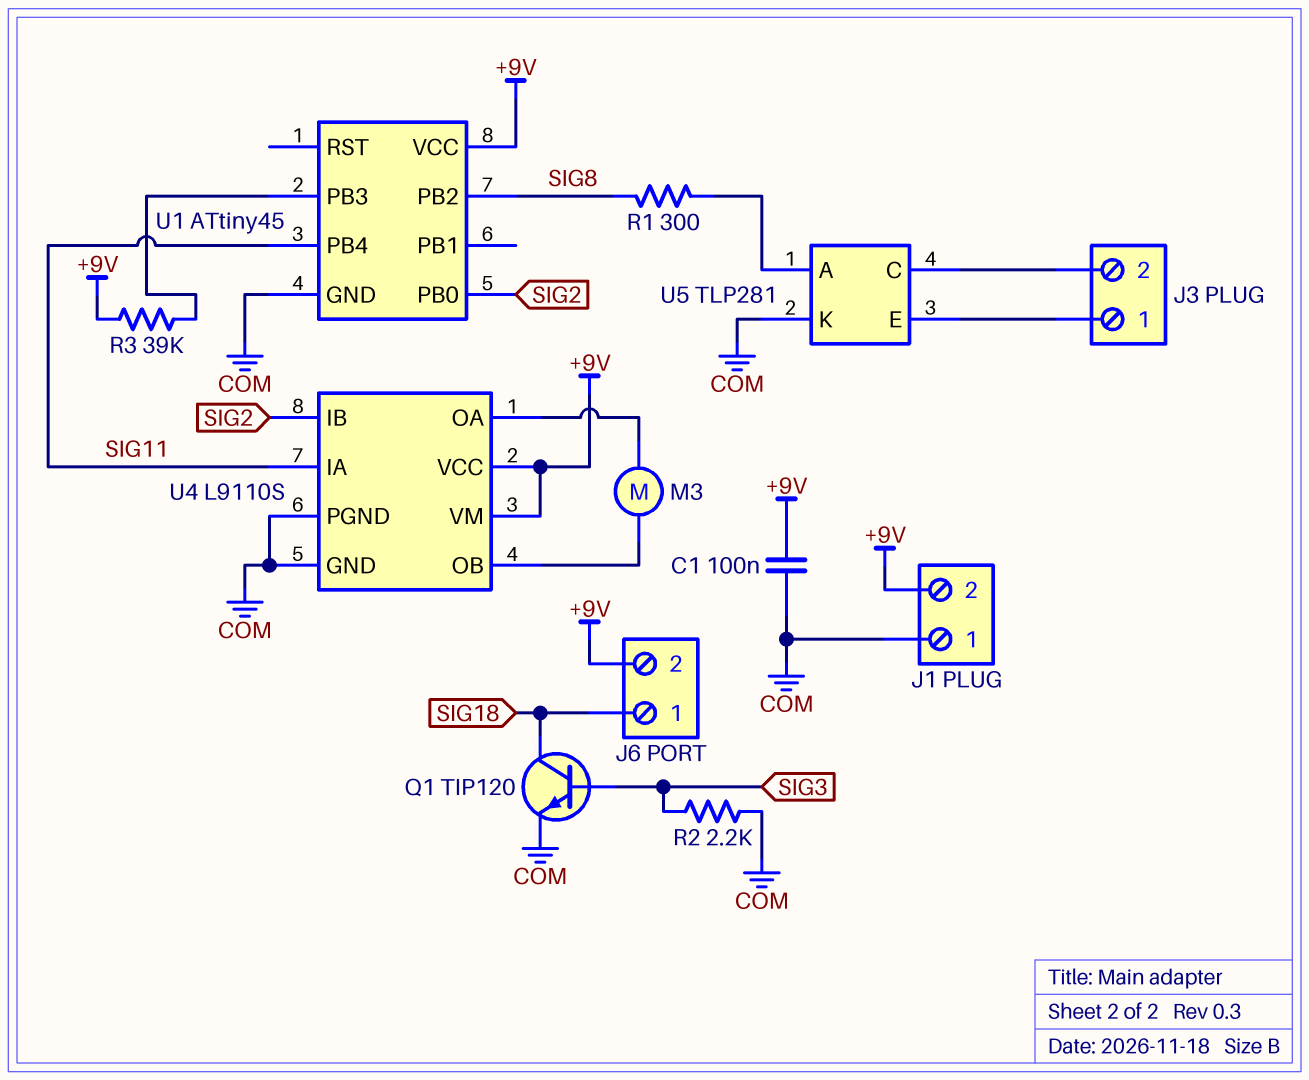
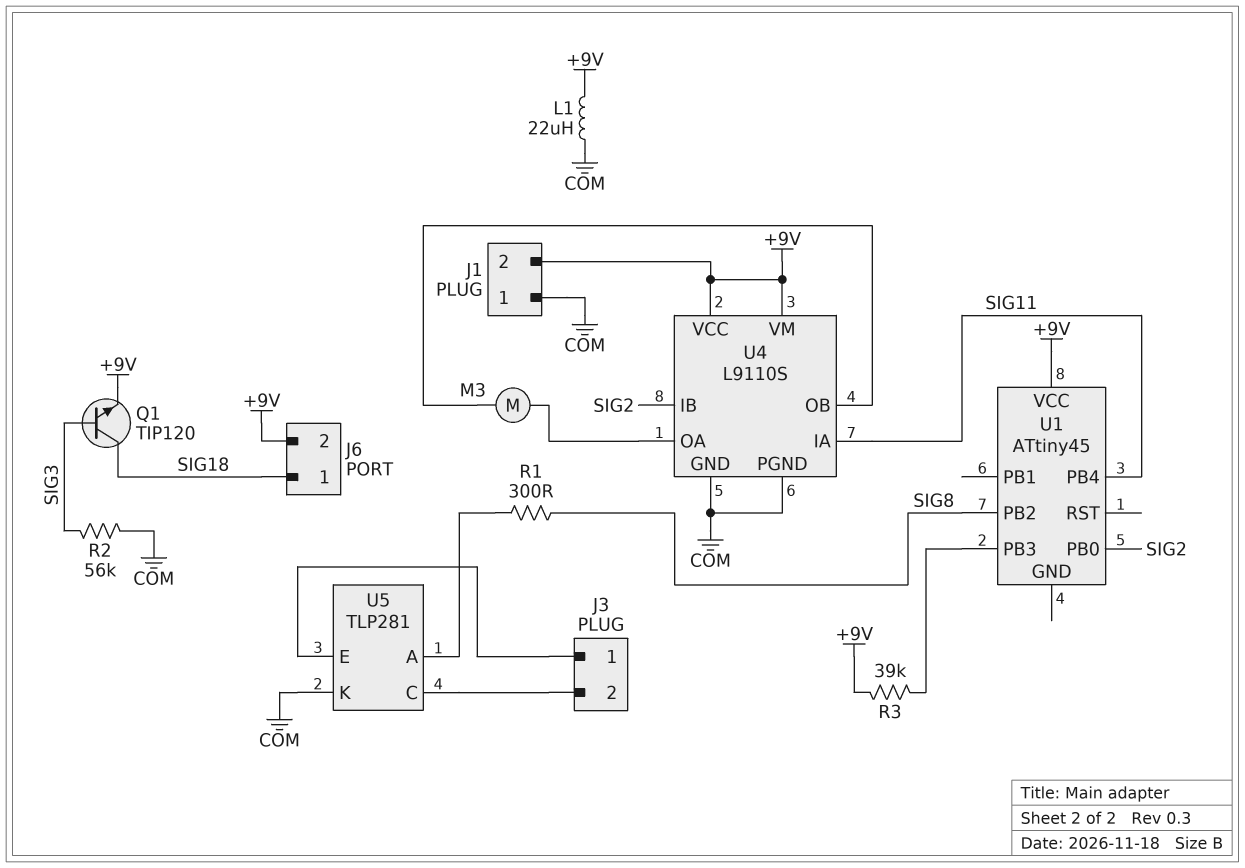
C1: 100nF (+9V, COM) -> none
L1: none -> 22uH (+9V, COM)
Q1: NPN TIP120 (B SIG3, C SIG18, E COM) -> NPN TIP120 (B SIG3, C SIG18, E +9V)
R2: 2.2k (COM, SIG3) -> 56k (COM, SIG3)
U1 pin GND: COM -> none

